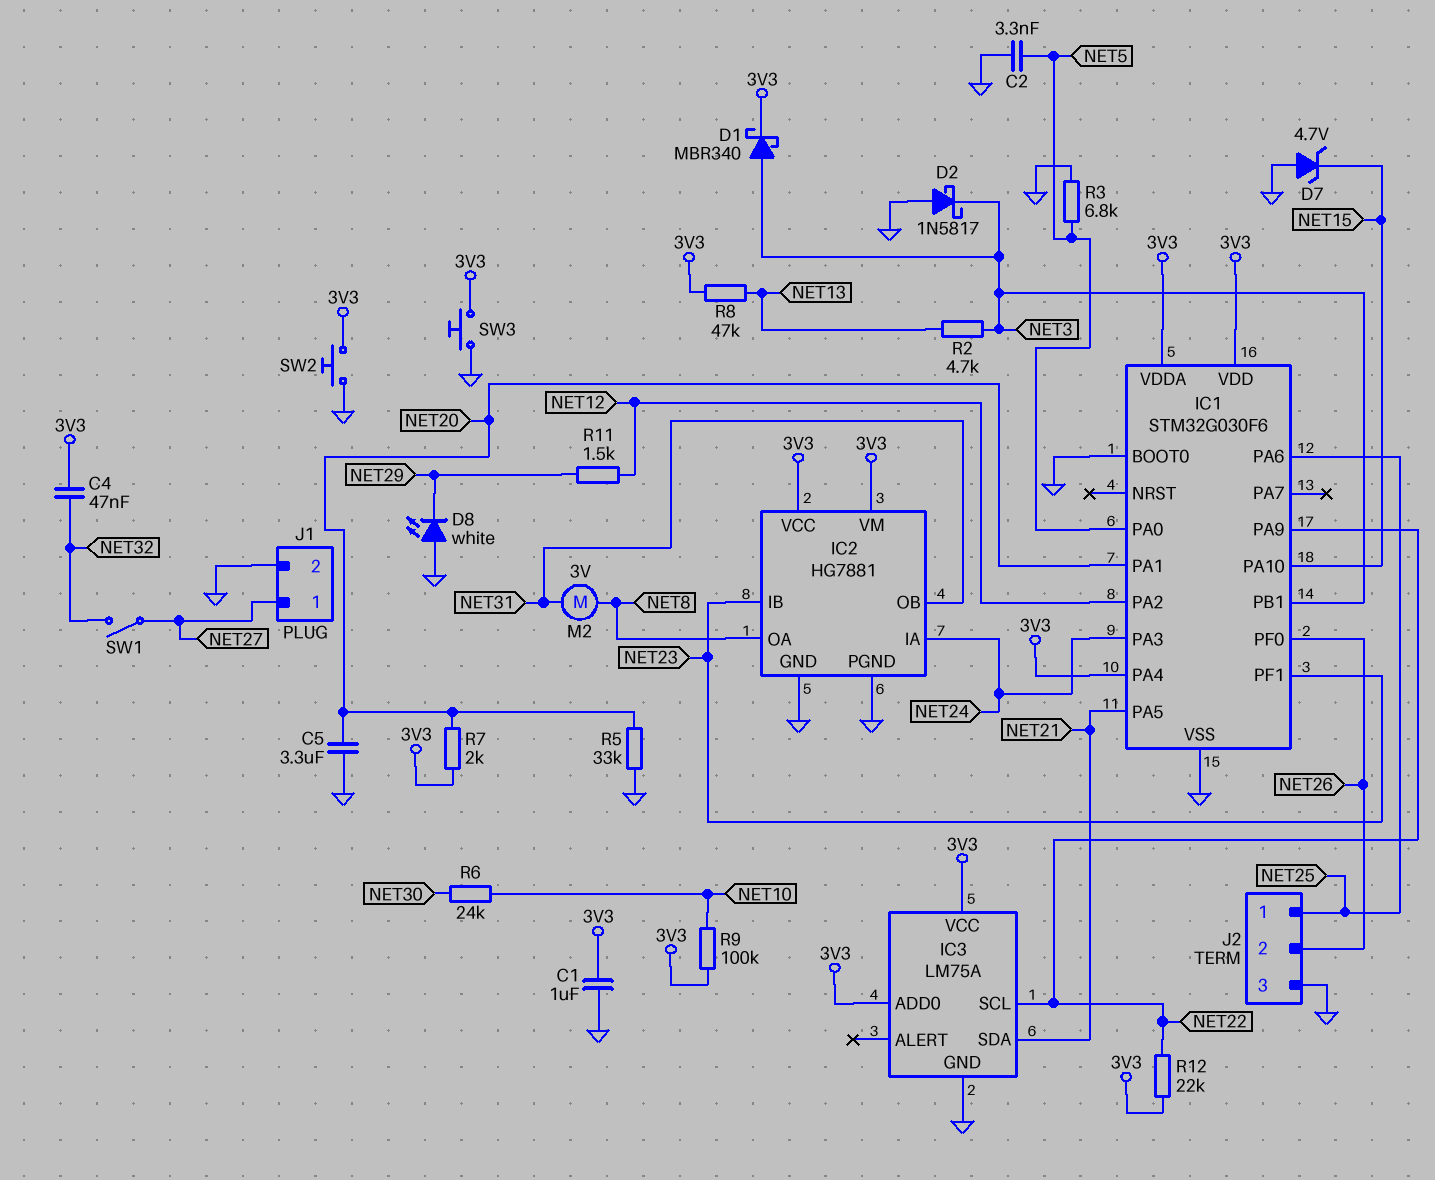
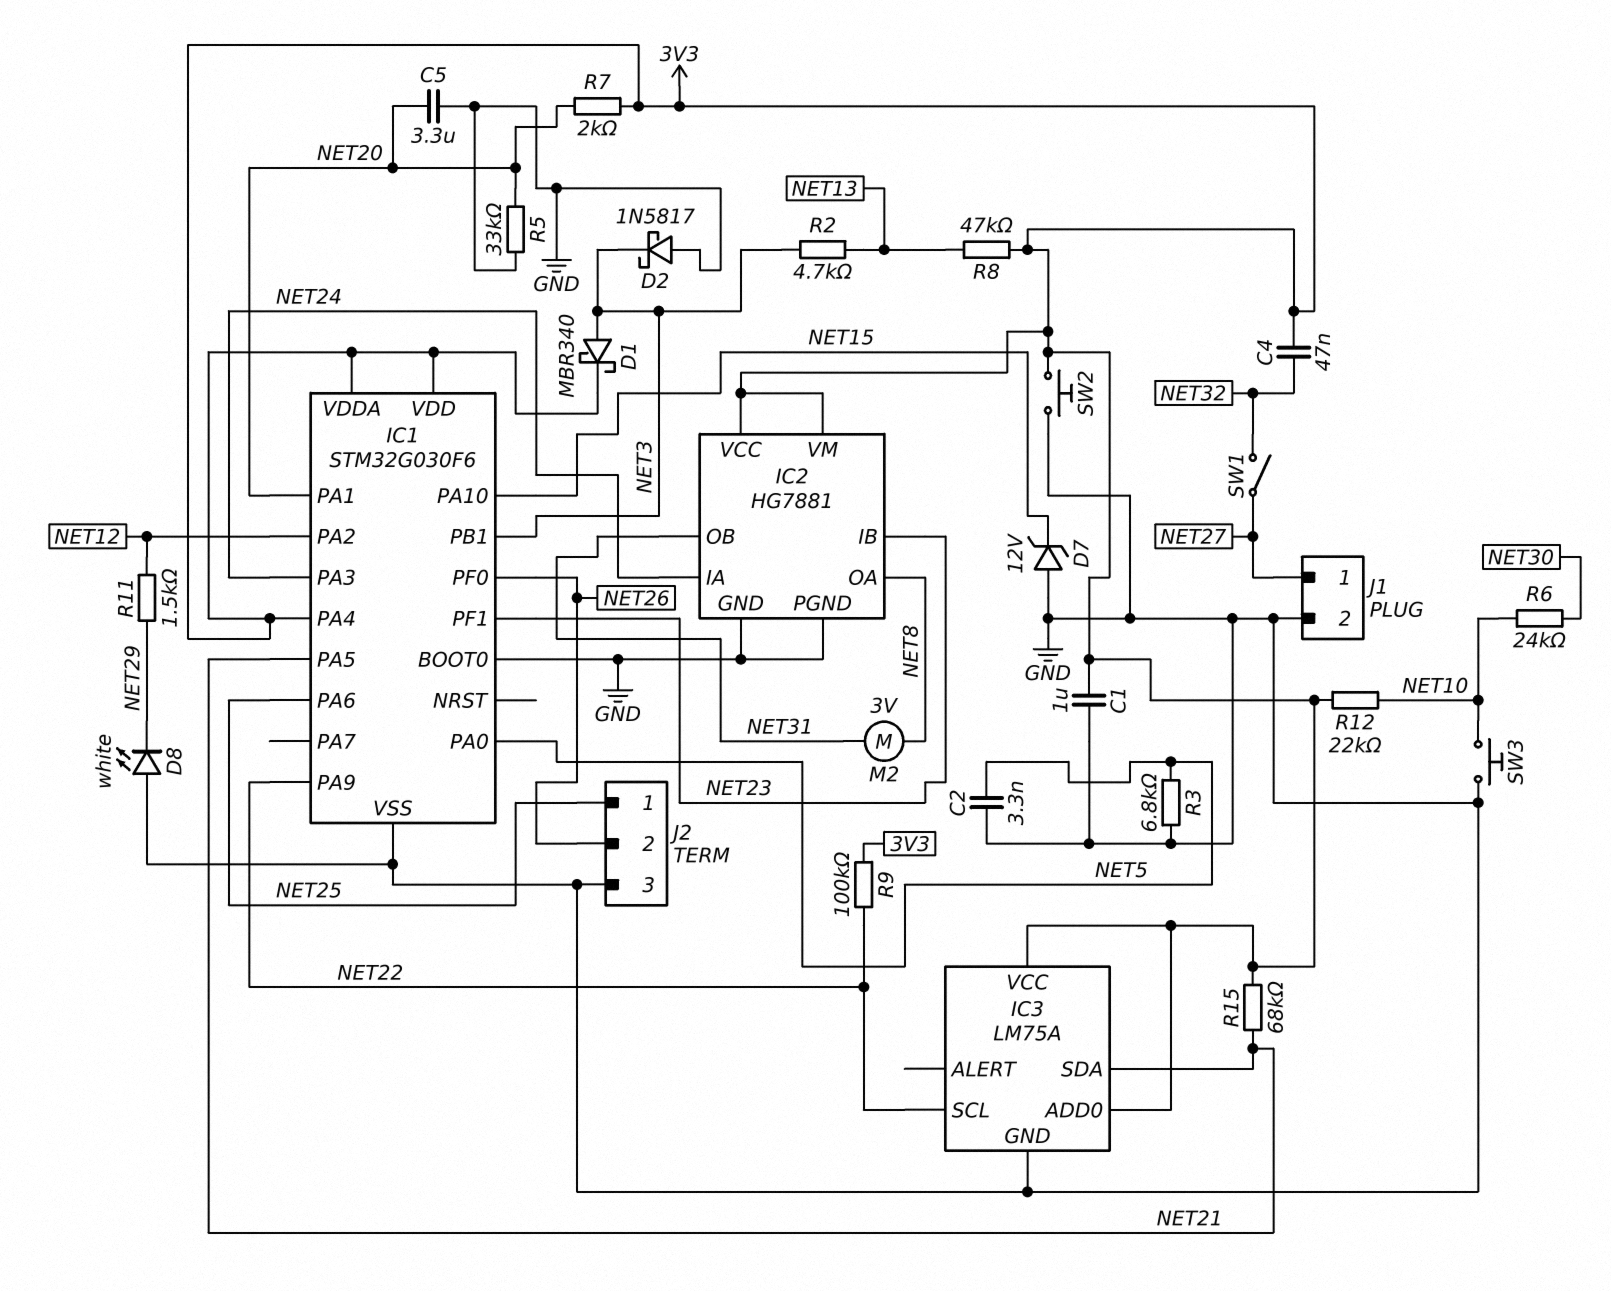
D7: zener 4.7V (A GND, K NET15) -> zener 12V (A GND, K NET15)
R9: 100k (3V3, NET10) -> 100k (3V3, NET22)
R12: 22k (3V3, NET22) -> 22k (3V3, NET10)
R15: none -> 68k (3V3, NET21)
SW3: button (3V3, GND) -> button (GND, NET10)

